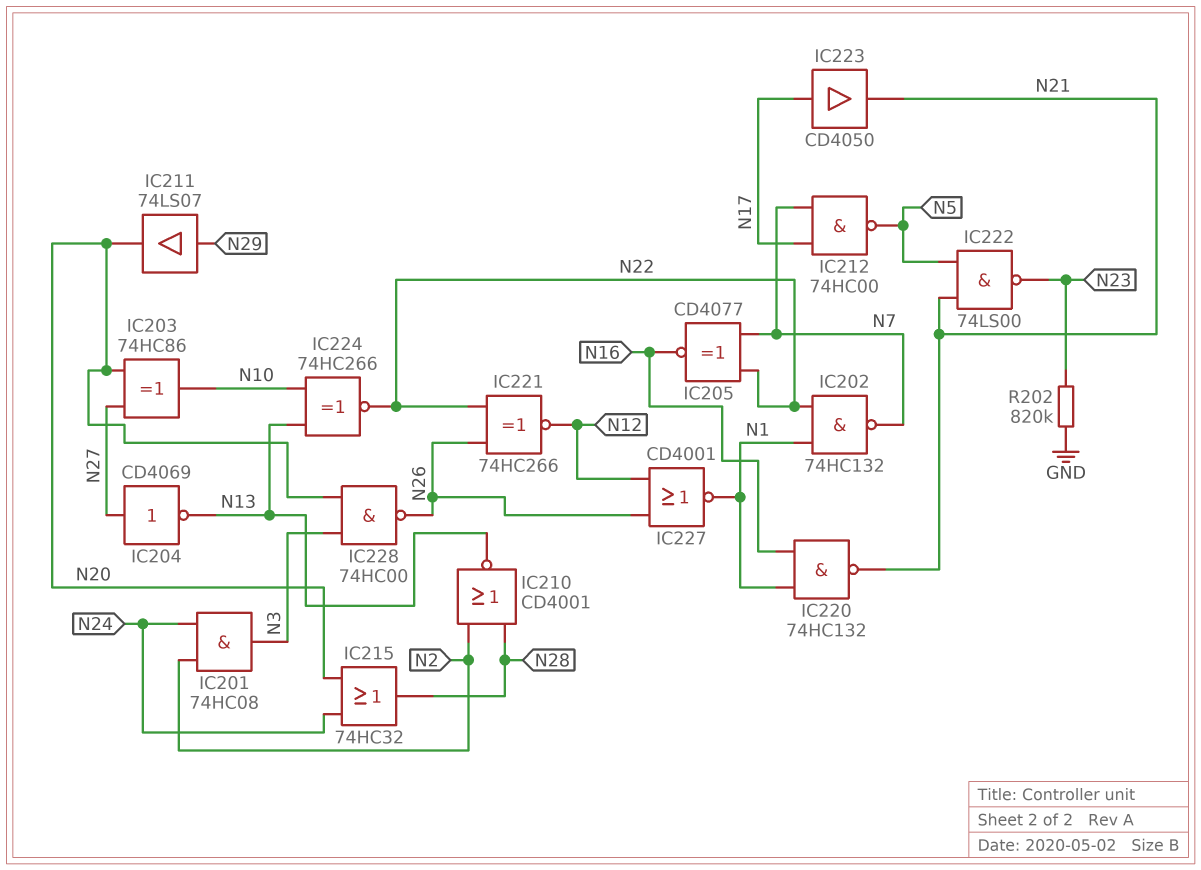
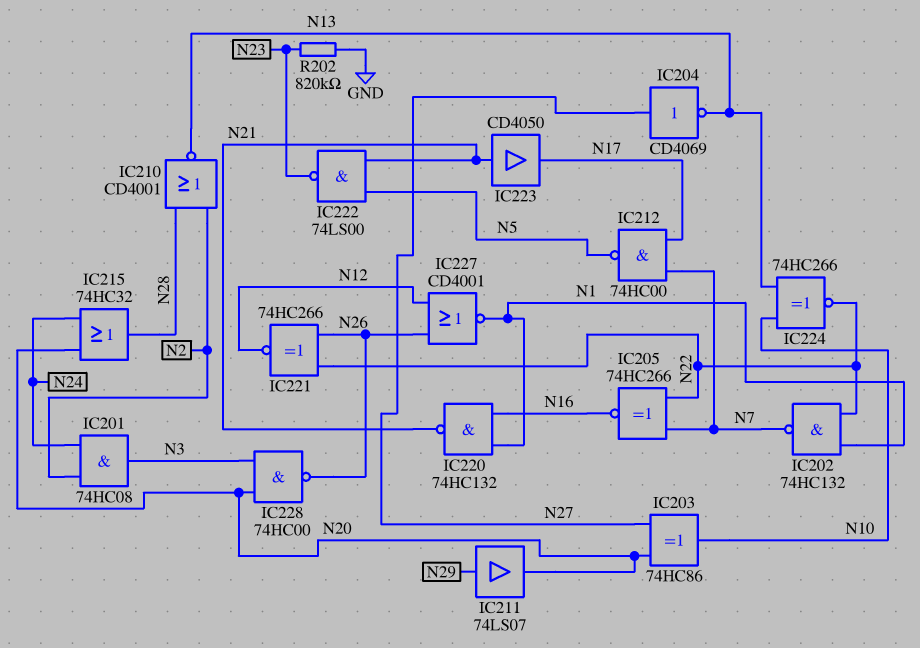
IC205: XNOR CD4077 (in N7, in N22, out N16) -> XNOR 74HC266 (in N7, in N22, out N16)
IC223: buffer CD4050 (in N17, out N21) -> buffer CD4050 (in N21, out N17)

